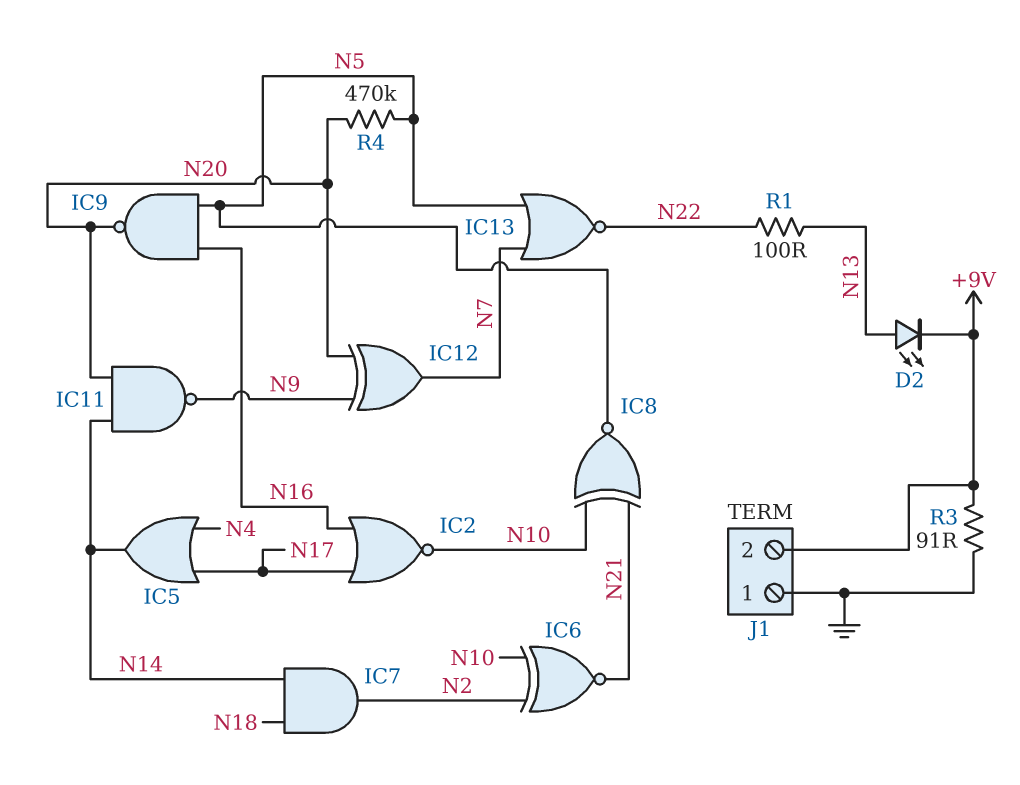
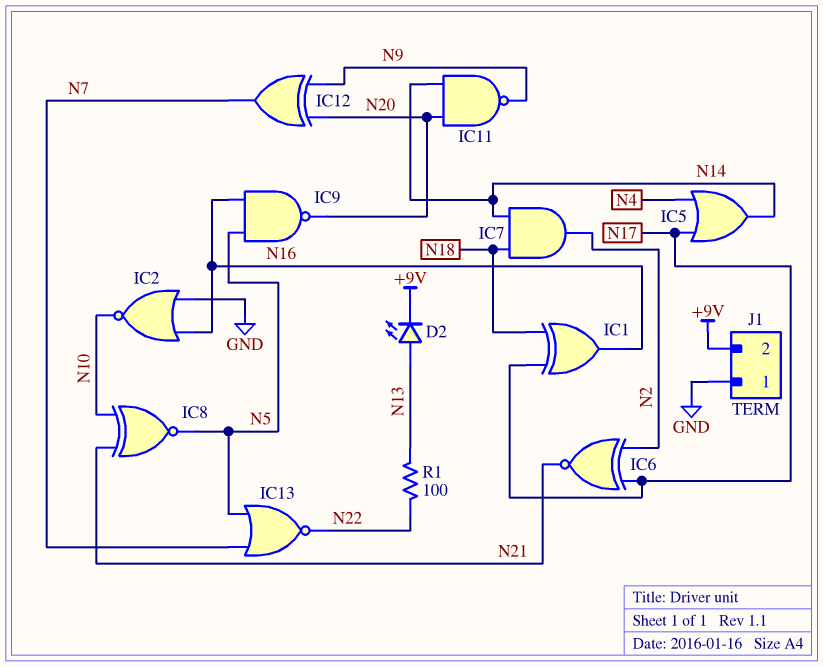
IC1: none -> XOR (in N17, in N18, out N16)
IC2: NOR (in N16, in N17, out N10) -> NOR (in GND, in N16, out N10)
IC6: XNOR (in N2, in N10, out N21) -> XNOR (in N2, in N17, out N21)
R3: 91 (+9V, GND) -> none
R4: 470k (N5, N20) -> none

